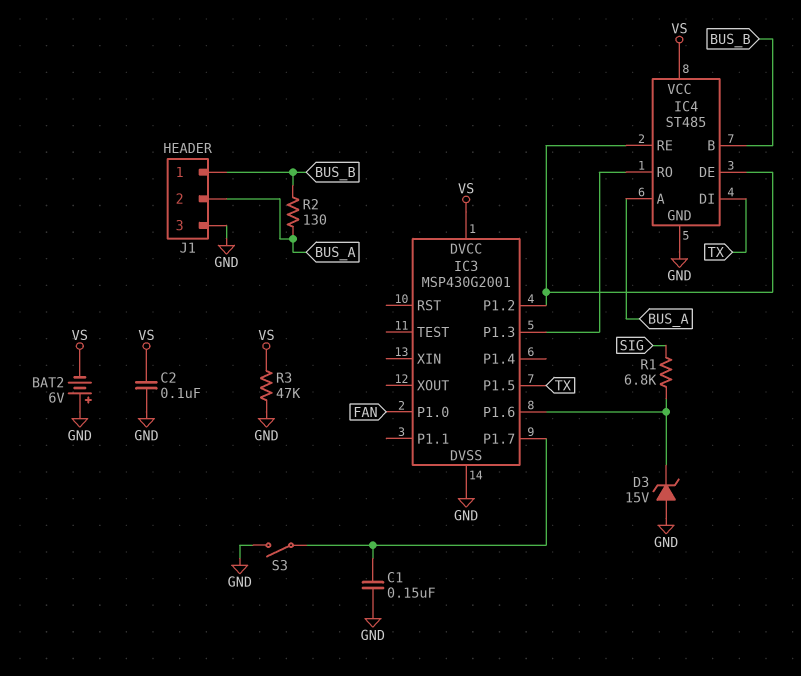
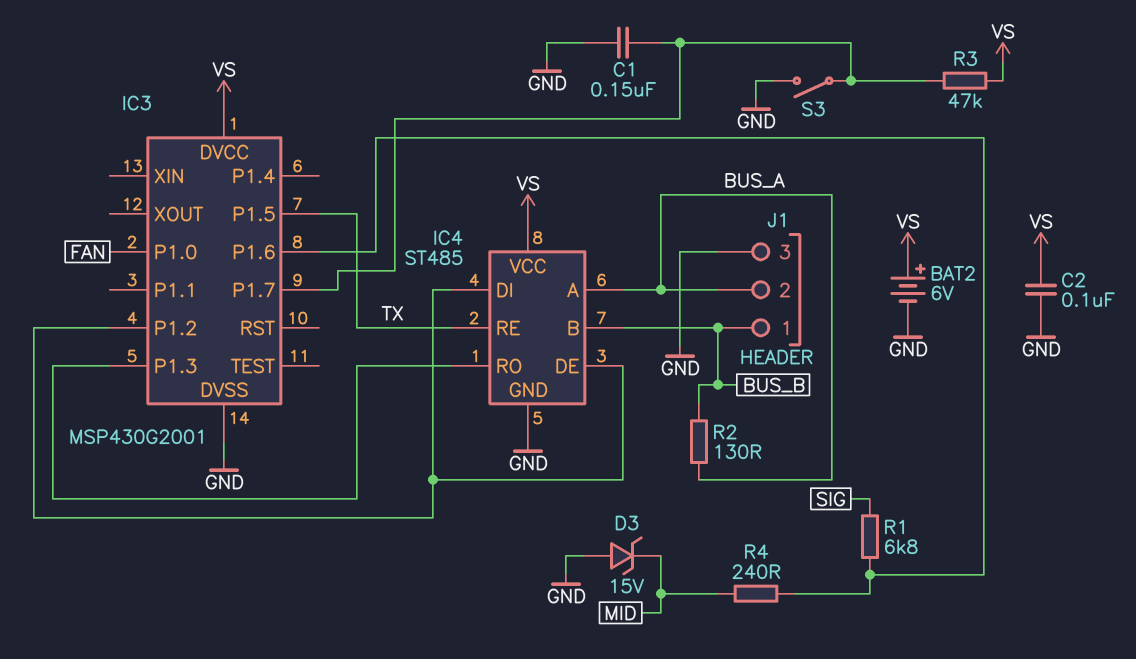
BAT2: 6V (plus GND, minus VS) -> 6V (plus VS, minus GND)
D3: zener 15V (A GND, K IC3/P1.6) -> zener 15V (A GND, K MID)
IC4 pin DI: TX -> IC3/P1.2
IC4 pin RE: IC3/P1.2 -> TX
R3: 47k (GND, VS) -> 47k (IC3/P1.7, VS)
R4: none -> 240 (IC3/P1.6, MID)

